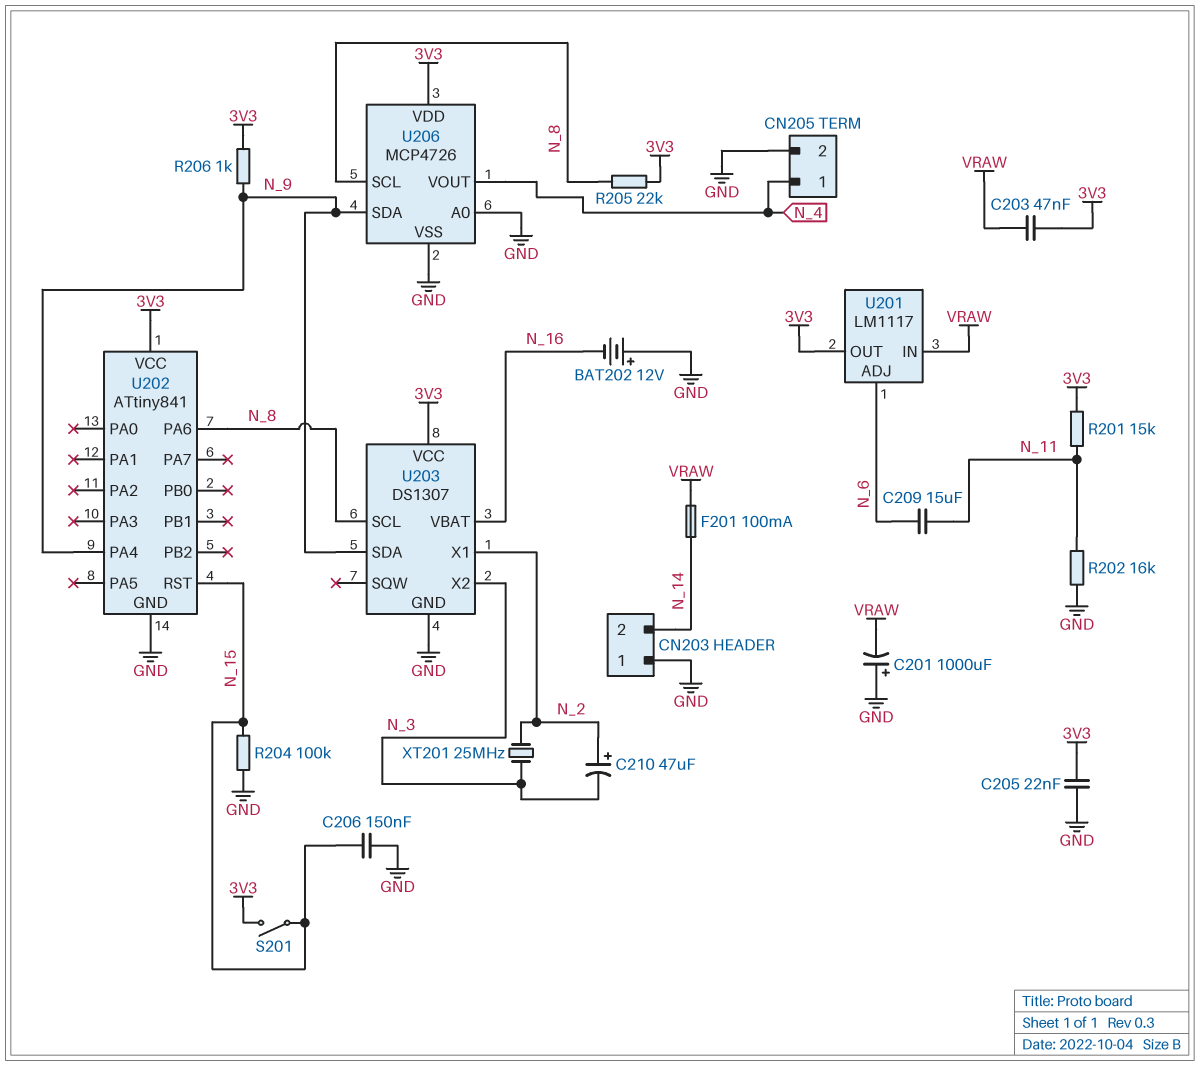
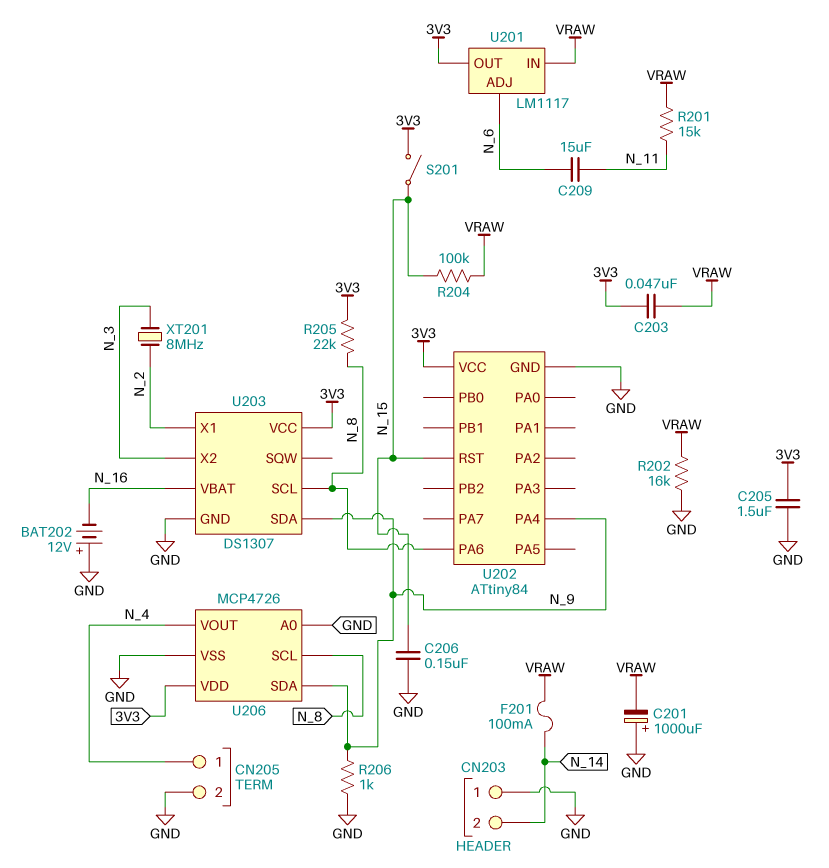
C205: 22nF (3V3, GND) -> 1.5uF (3V3, GND)
C210: 47uF (plus N_2, minus N_3) -> none
R201: 15k (3V3, N_11) -> 15k (N_11, VRAW)
R202: 16k (GND, N_11) -> 16k (GND, VRAW)
R204: 100k (GND, N_15) -> 100k (N_15, VRAW)
R206: 1k (3V3, N_9) -> 1k (GND, N_9)
U202: ATtiny841 -> ATtiny84
XT201: 25MHz (N_2, N_3) -> 8MHz (N_2, N_3)

